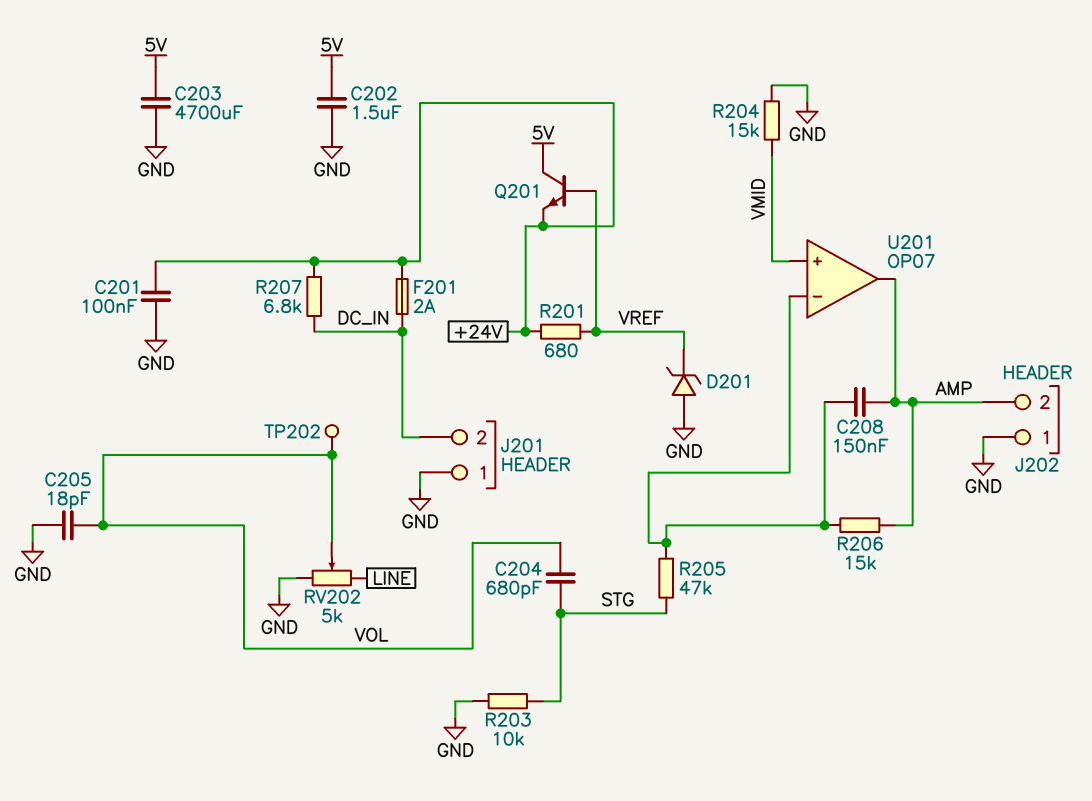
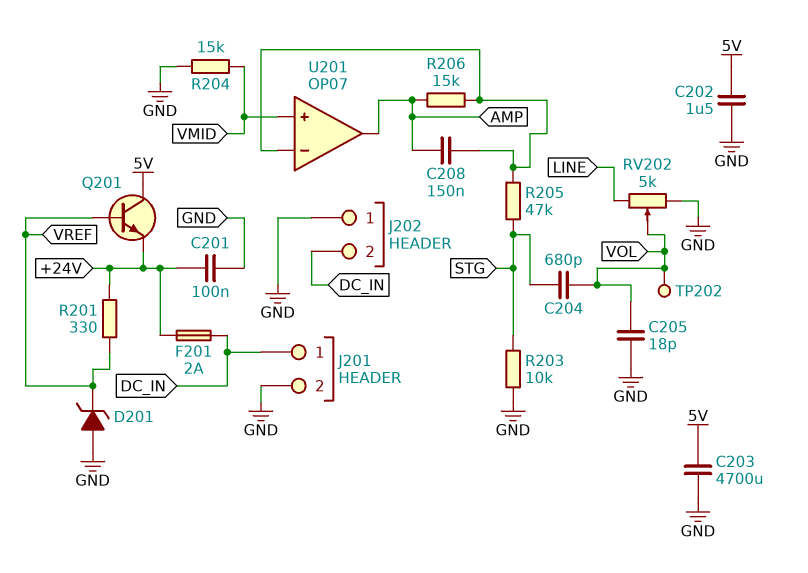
J201 pin 1: GND -> DC_IN
J201 pin 2: DC_IN -> GND
J202 pin 2: AMP -> DC_IN
R201: 680 (+24V, VREF) -> 330 (+24V, VREF)
R207: 6.8k (+24V, DC_IN) -> none

